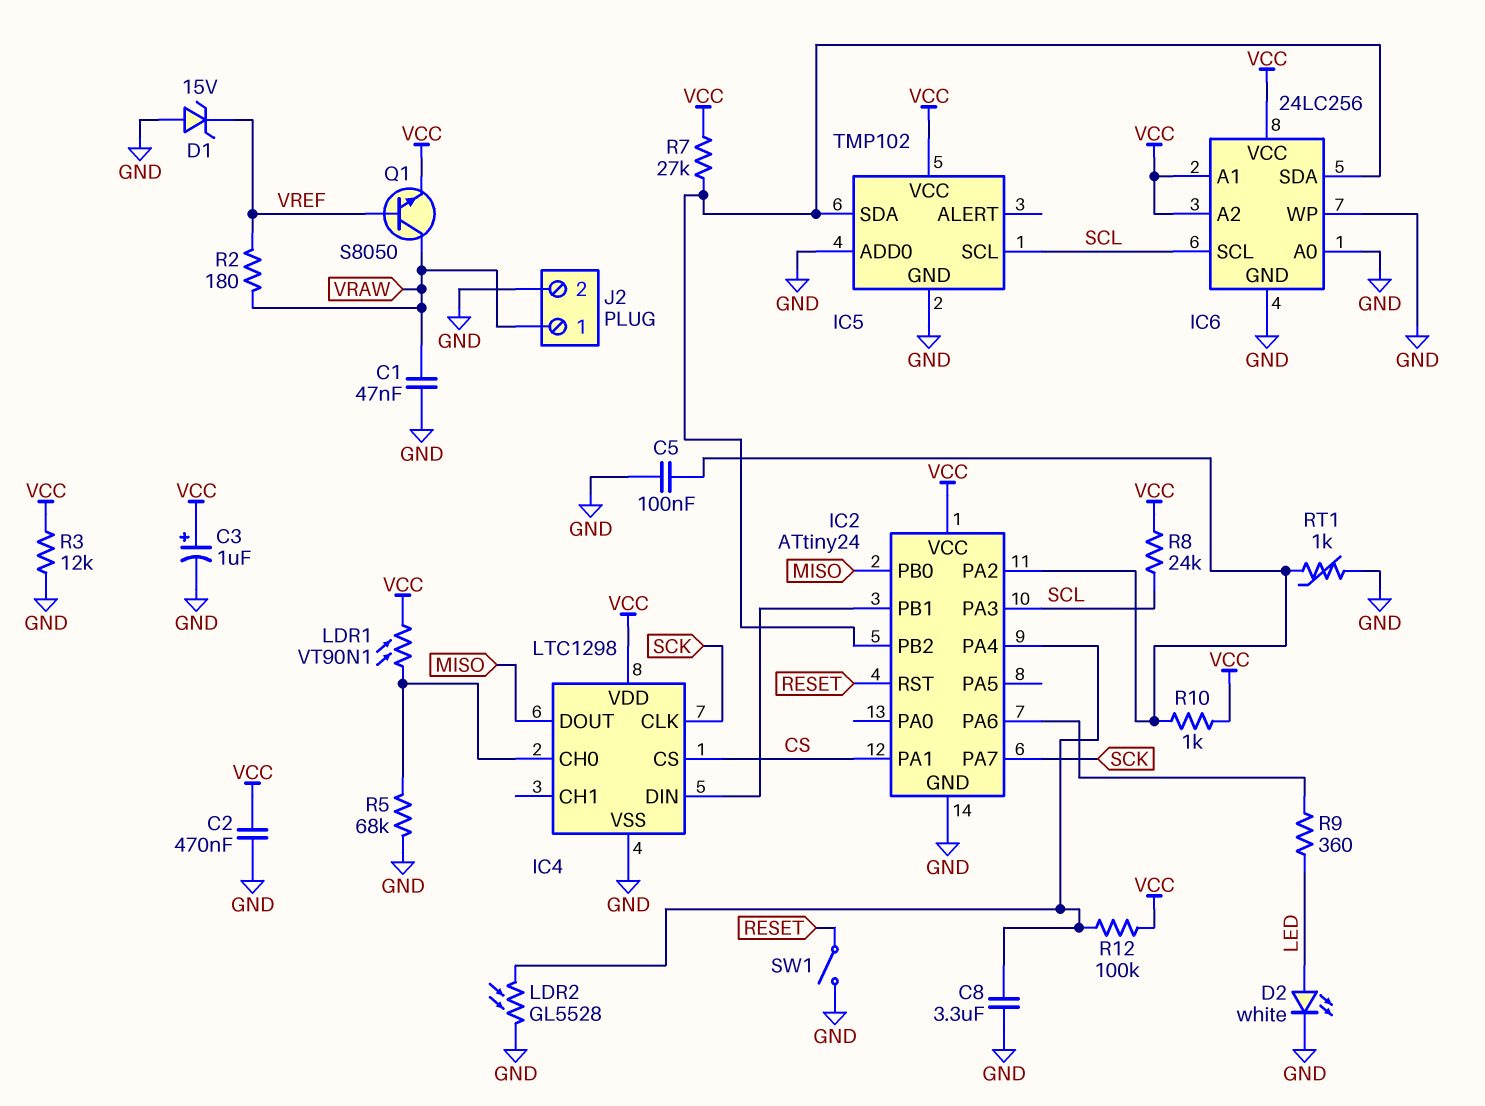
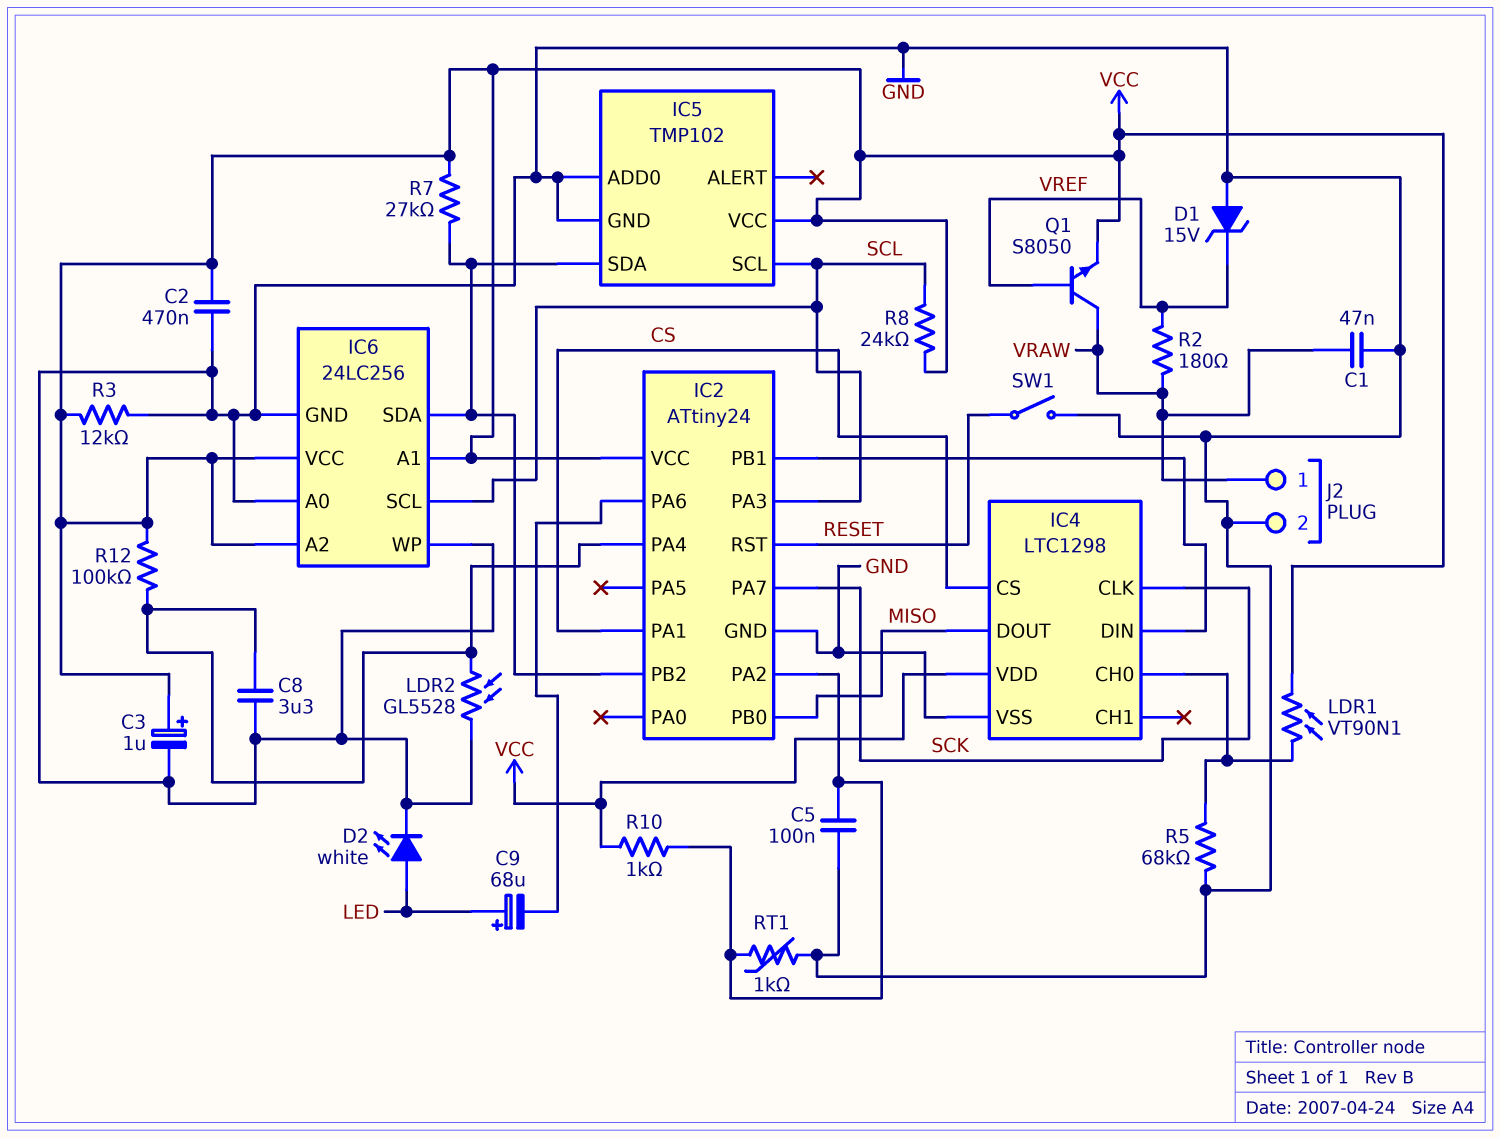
C9: none -> 68uF (plus LED, minus IC2/PA6)
R9: 360 (IC2/PA6, LED) -> none

